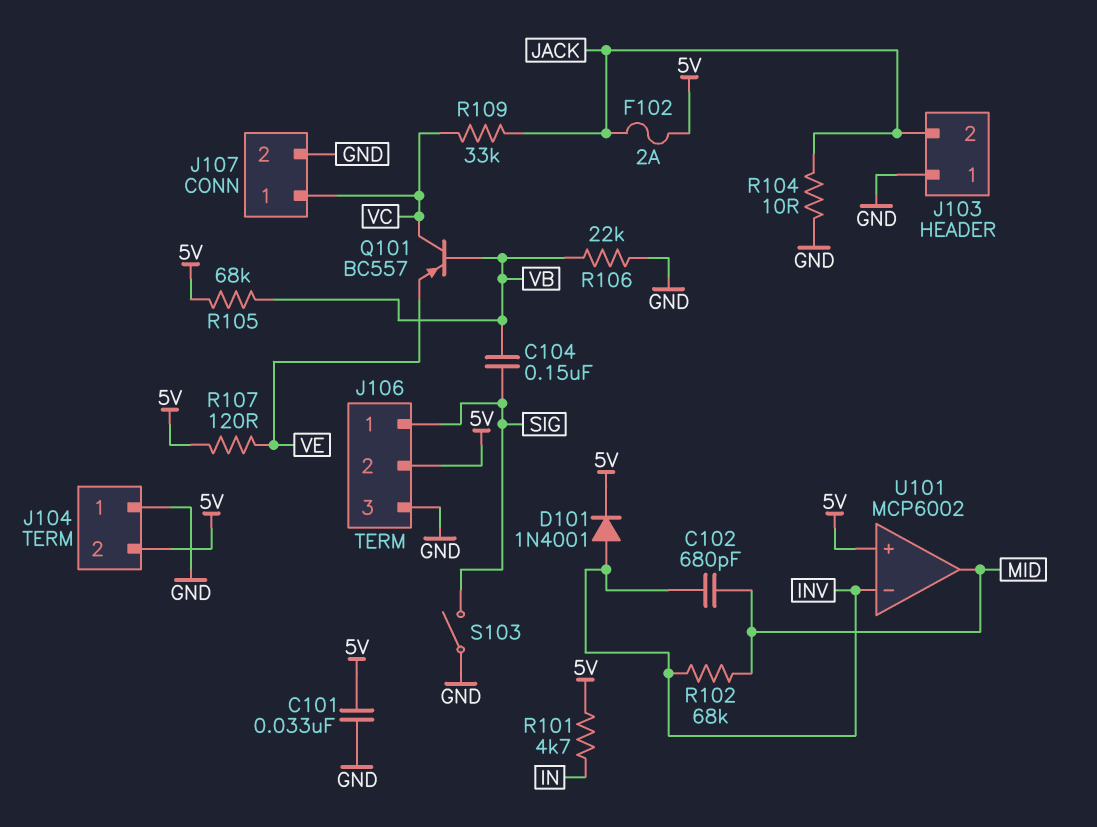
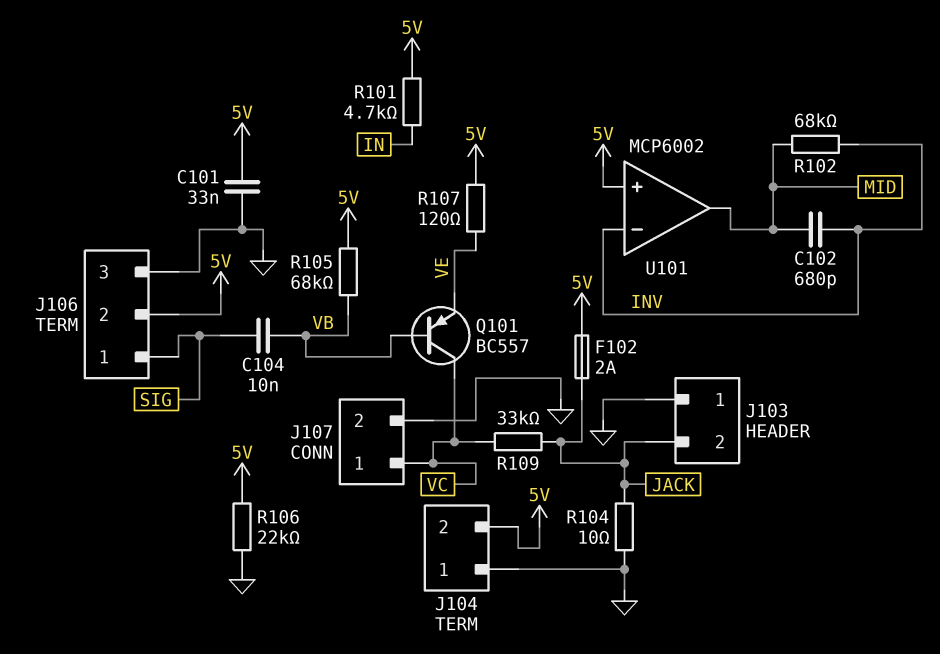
C104: 150nF (SIG, VB) -> 10nF (SIG, VB)
D101: diode 1N4001 (A INV, K 5V) -> none
R106: 22k (GND, VB) -> 22k (5V, GND)
S103: switch (GND, SIG) -> none

